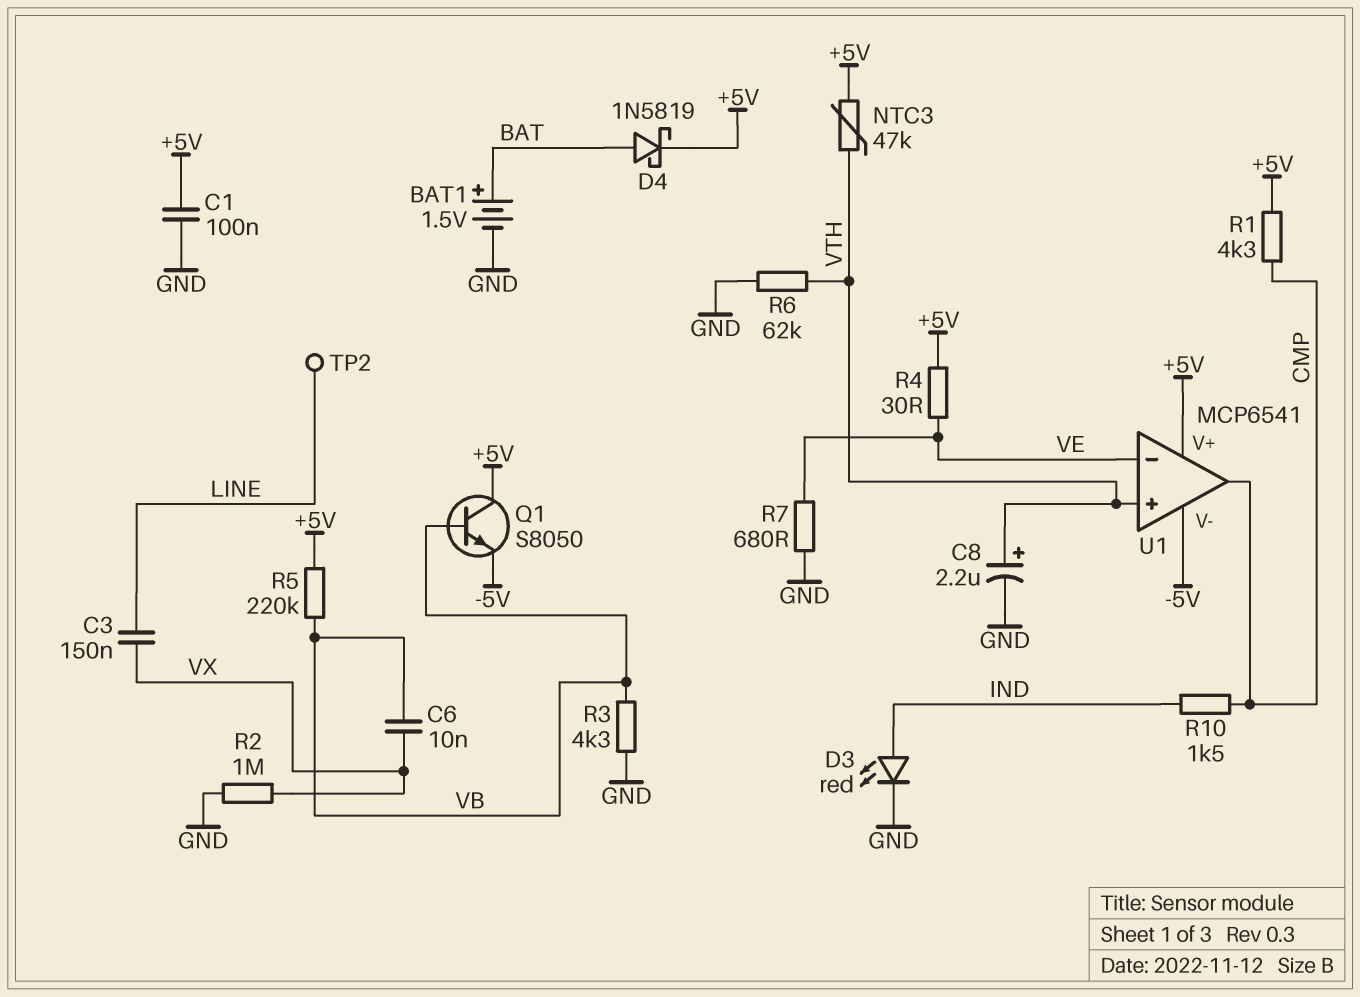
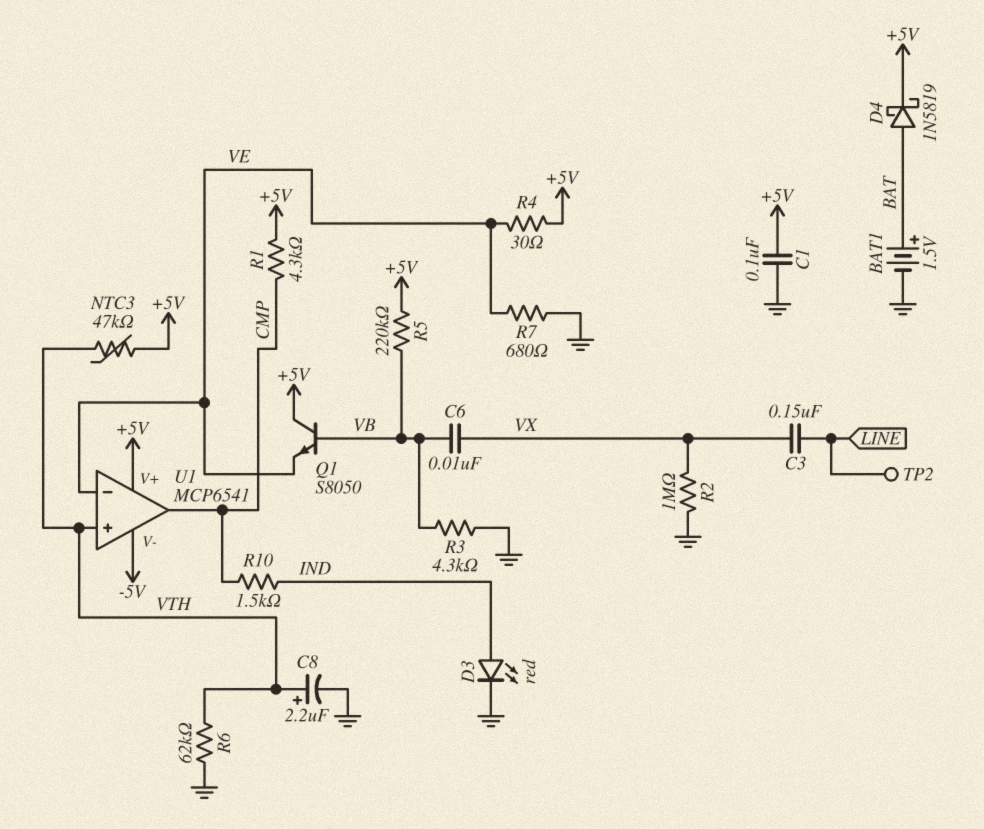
Q1: NPN S8050 (B VB, C +5V, E -5V) -> NPN S8050 (B VB, C +5V, E VE)

